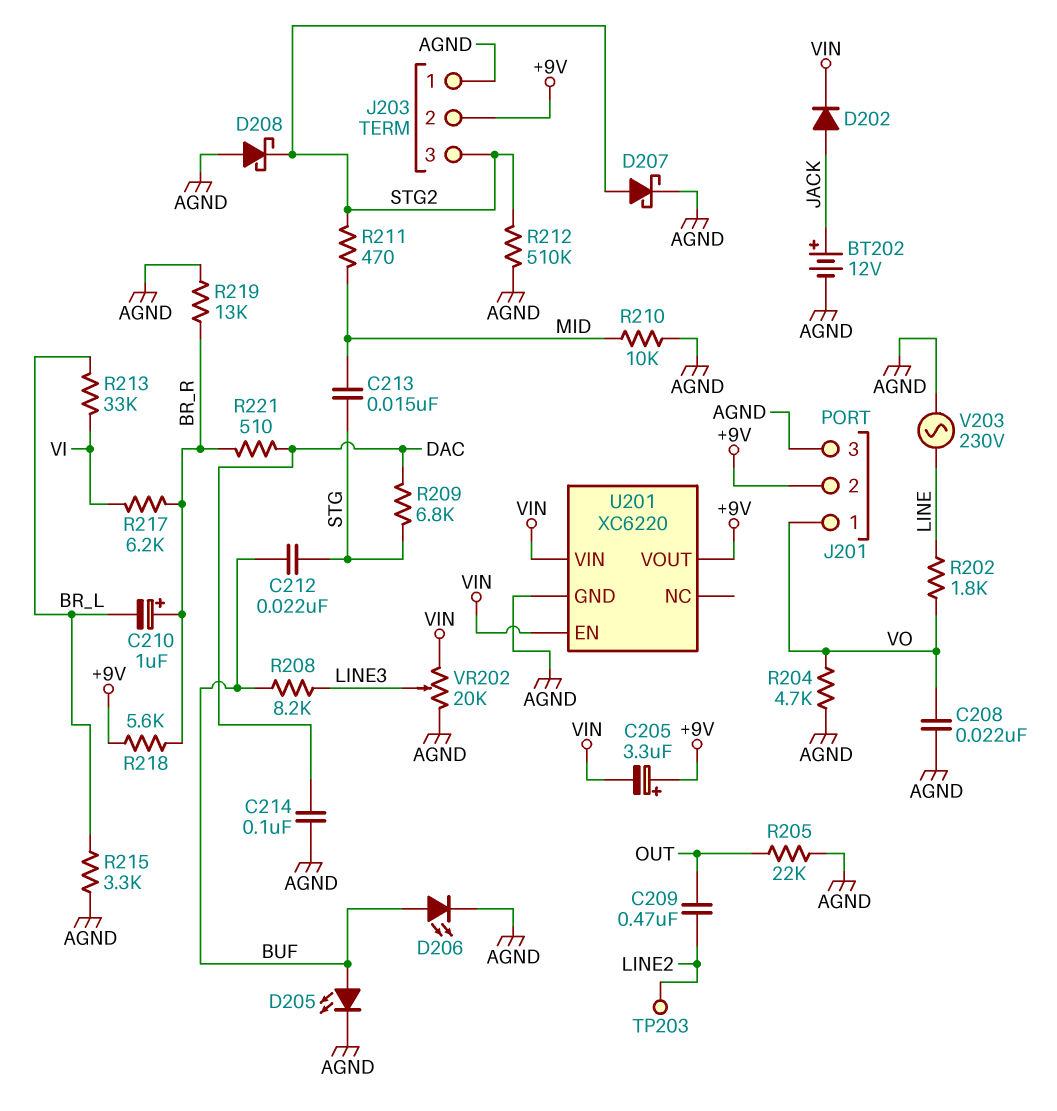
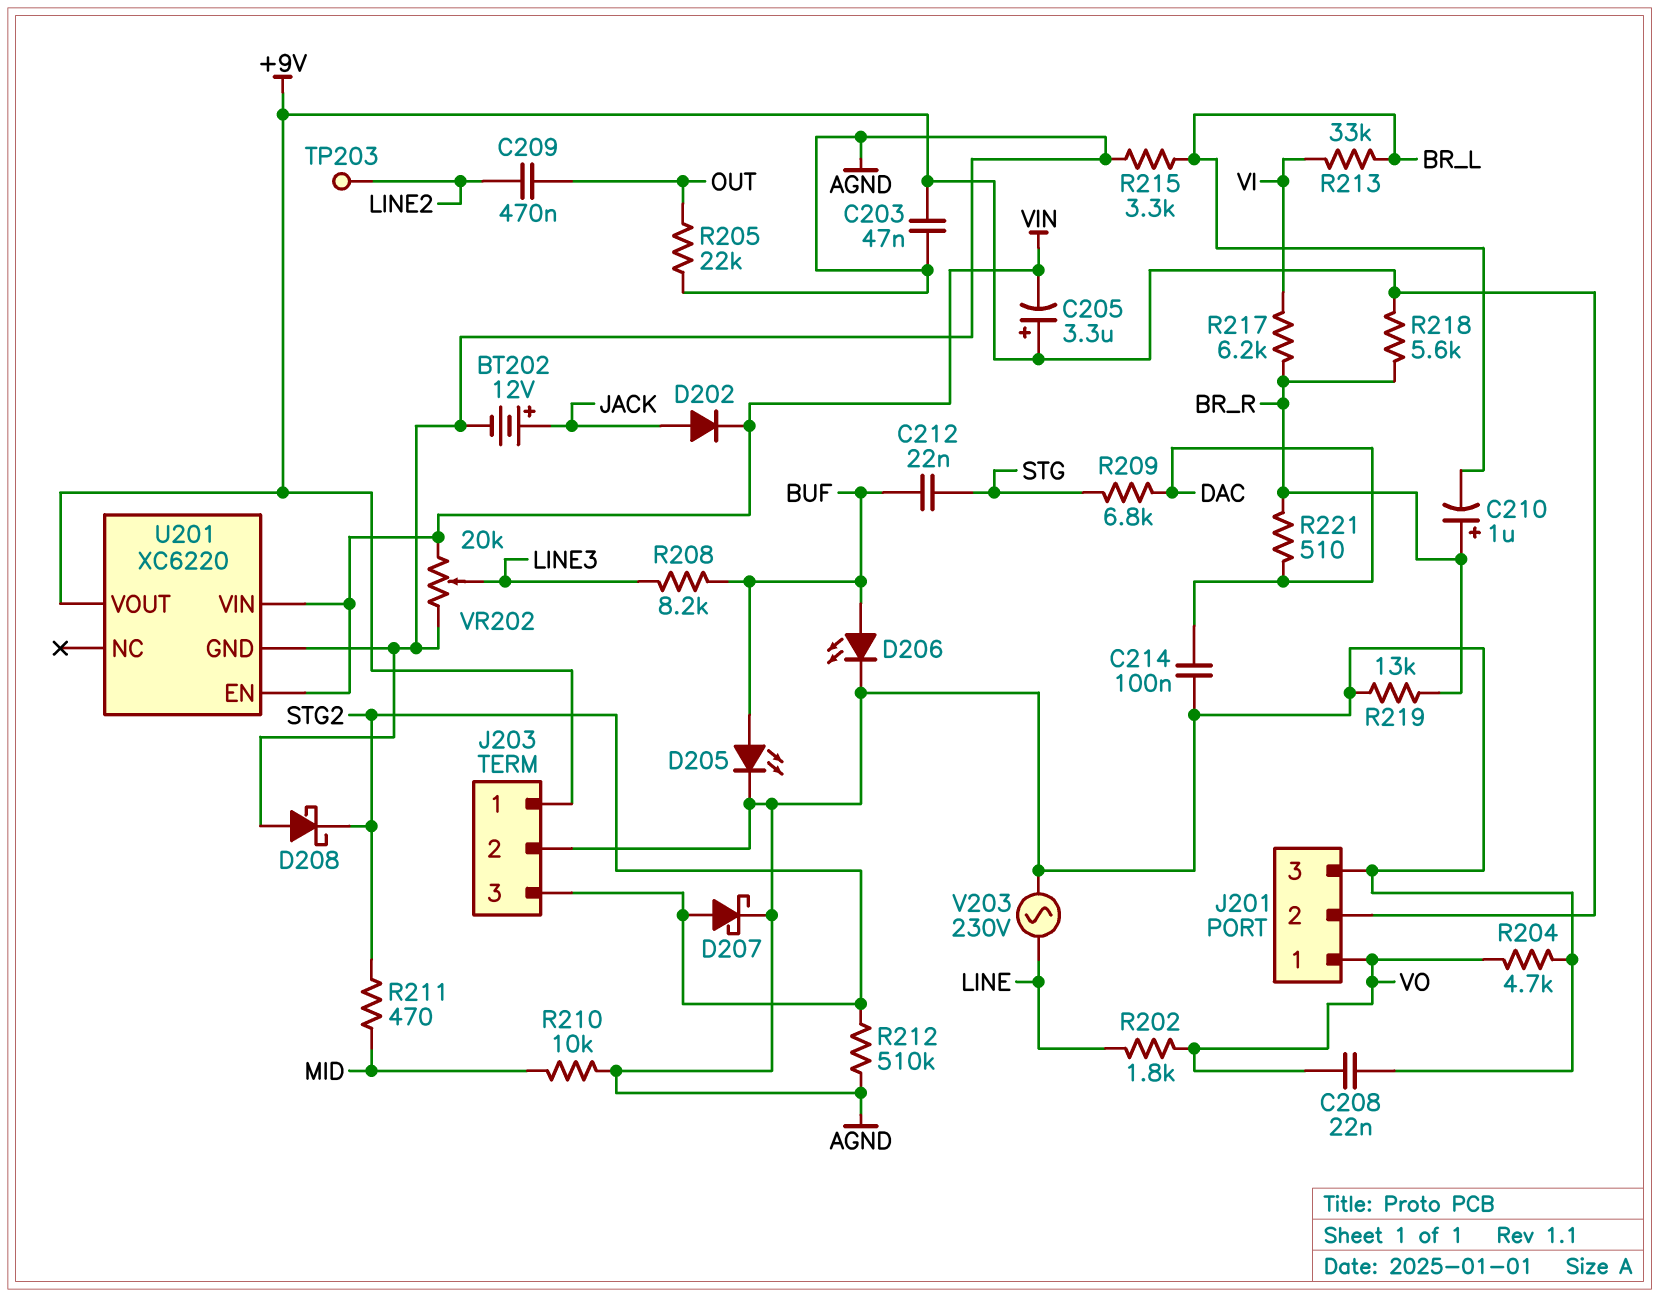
C203: none -> 47nF (+9V, AGND)
C213: 15nF (MID, STG) -> none
J203 pin 1: AGND -> +9V
J203 pin 2: +9V -> AGND

